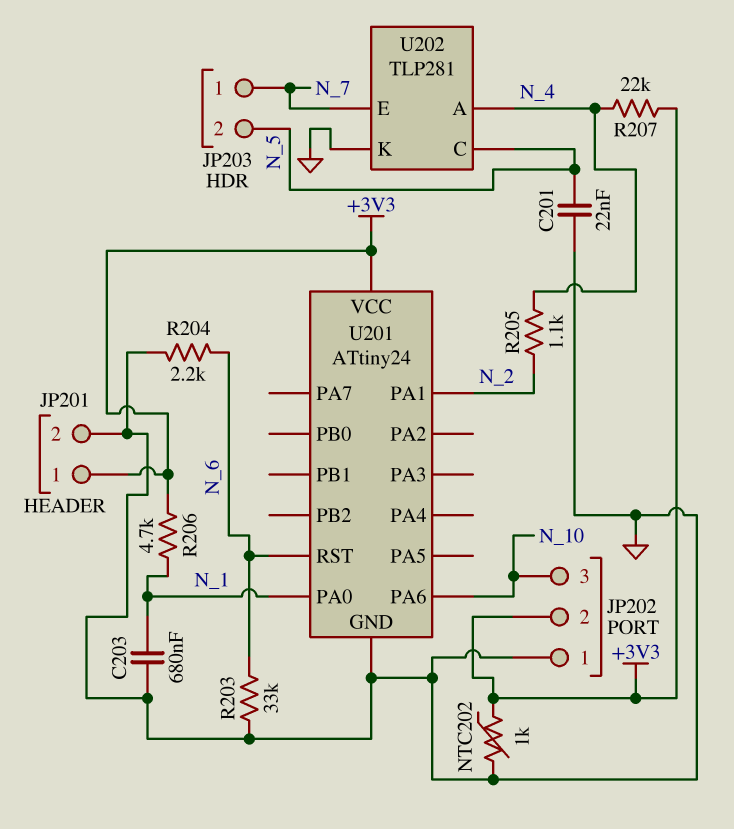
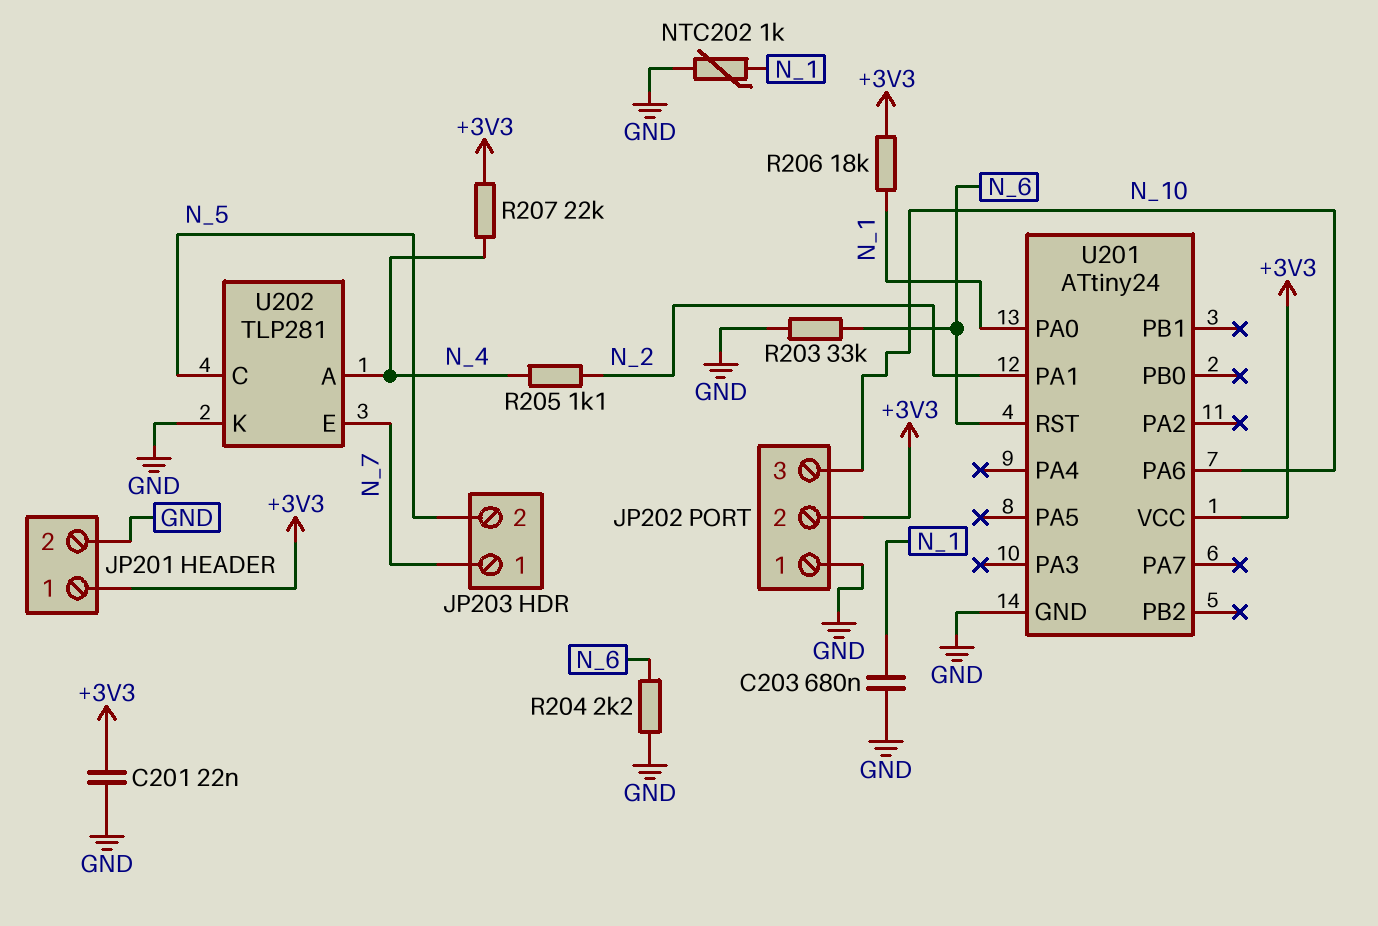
C201: 22nF (GND, N_5) -> 22nF (+3V3, GND)
NTC202: 1k (+3V3, GND) -> 1k (GND, N_1)
R206: 4.7k (+3V3, N_1) -> 18k (+3V3, N_1)

